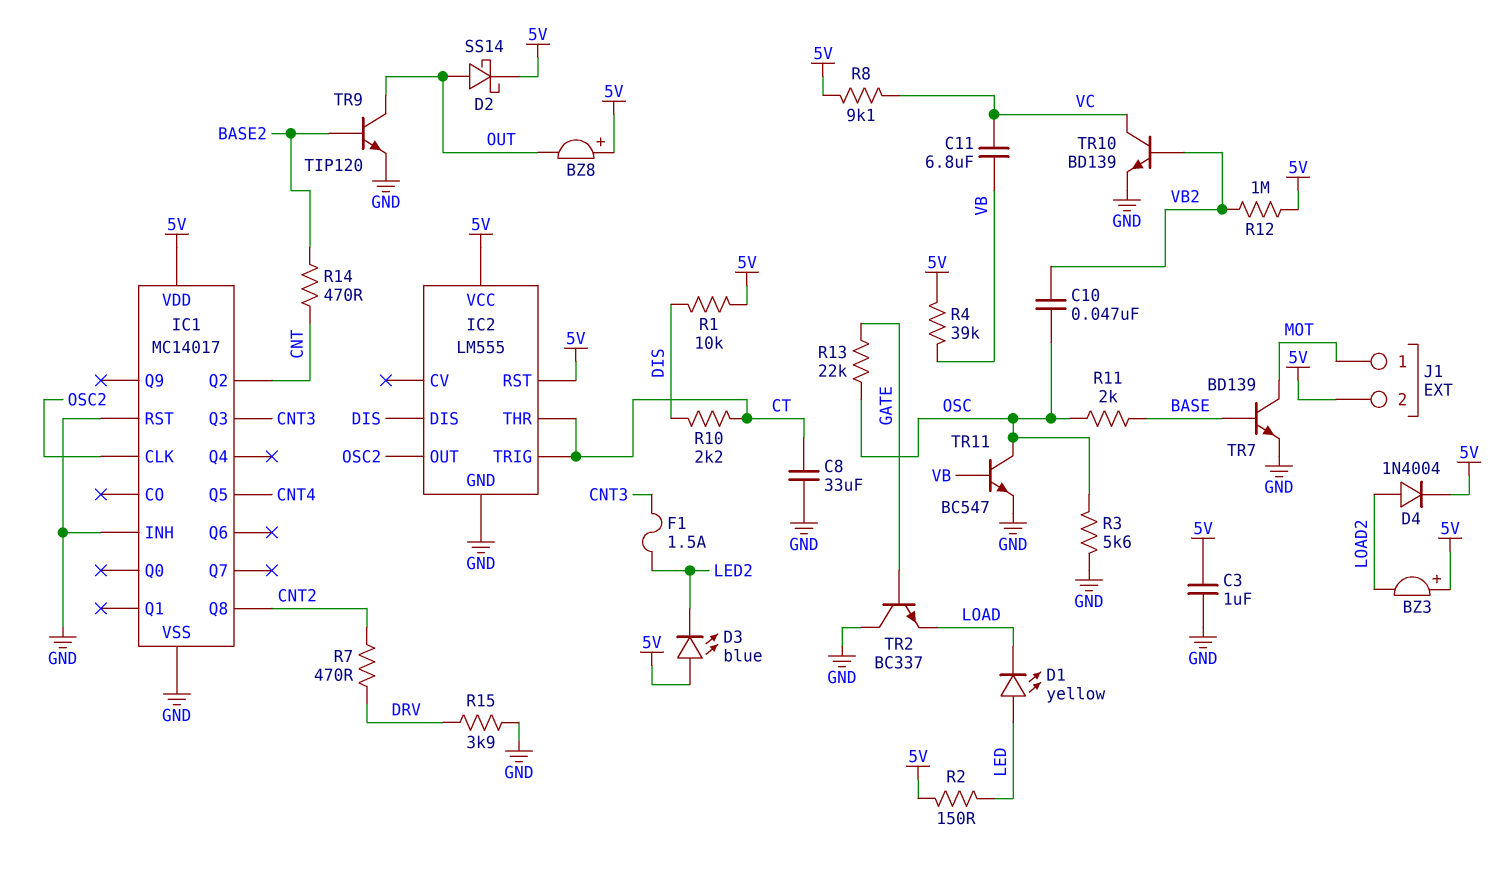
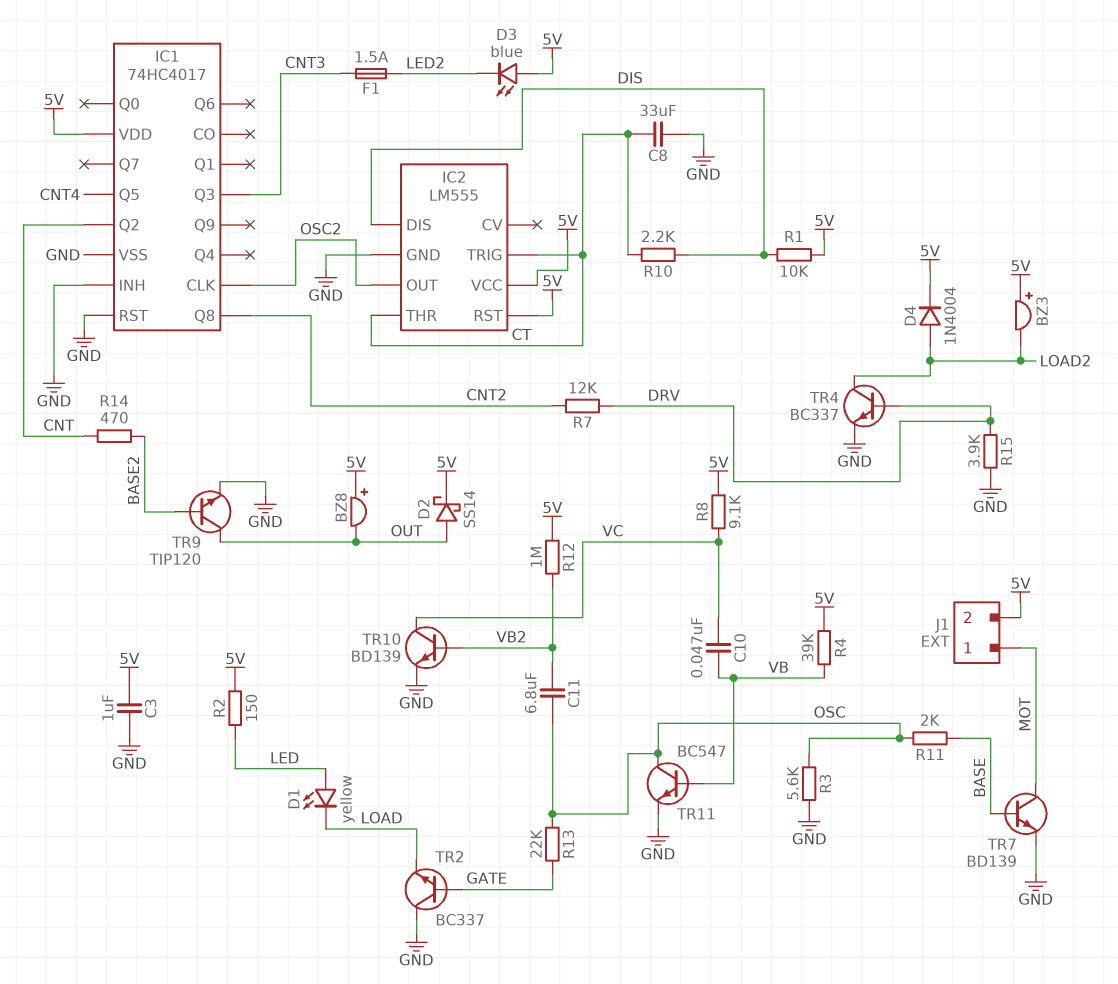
C10: 47nF (OSC, VB2) -> 47nF (VB, VC)
C11: 6.8uF (VB, VC) -> 6.8uF (OSC, VB2)
IC1: MC14017 -> 74HC4017
R7: 470 (CNT2, DRV) -> 12k (CNT2, DRV)
TR4: none -> NPN BC337 (B DRV, C LOAD2, E GND)

